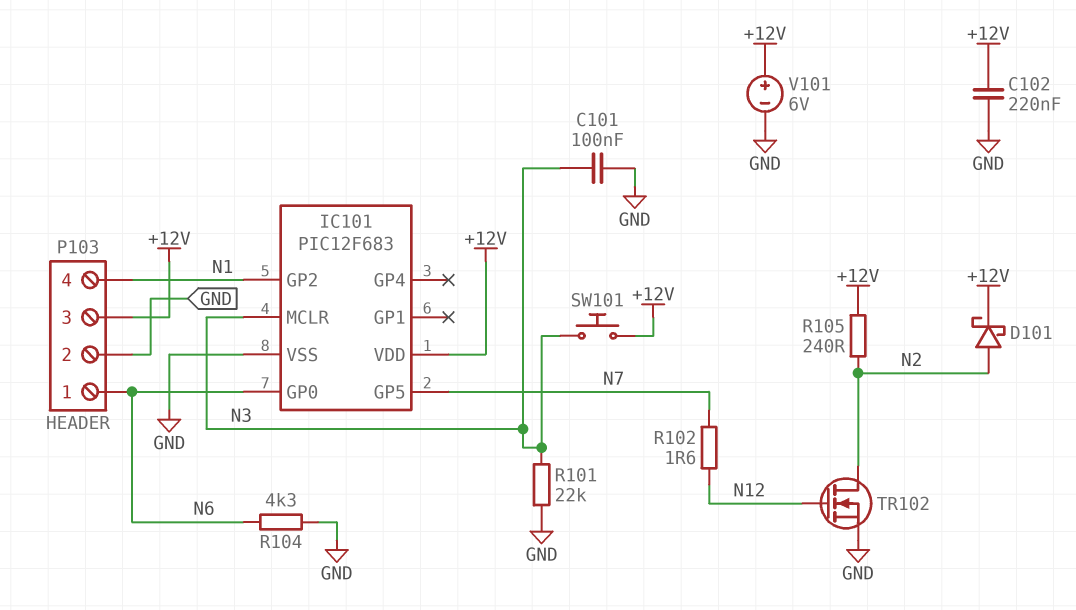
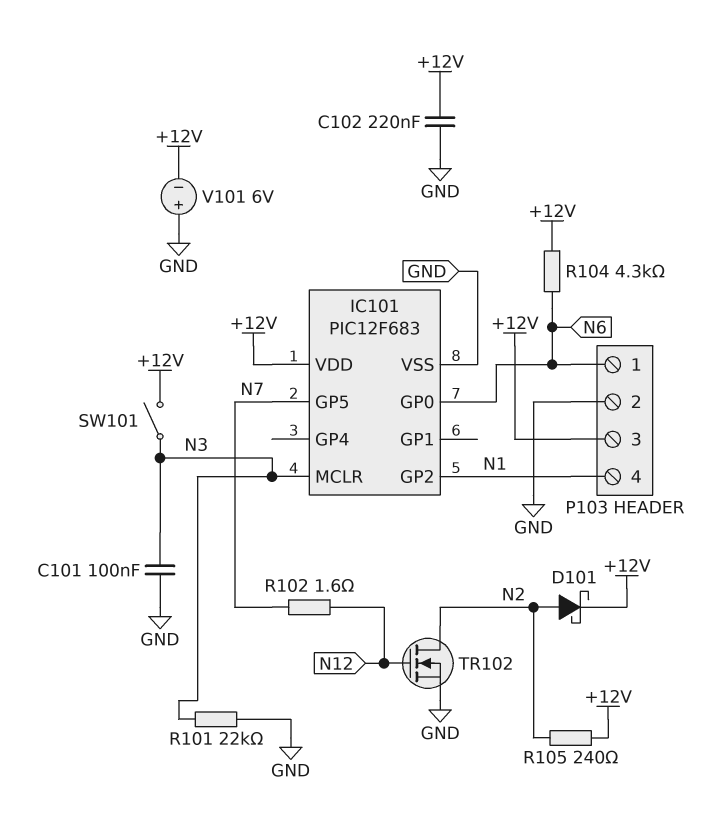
R104: 4.3k (GND, N6) -> 4.3k (+12V, N6)
SW101: button (+12V, N3) -> switch (+12V, N3)
V101: 6V (plus +12V, minus GND) -> 6V (plus GND, minus +12V)

